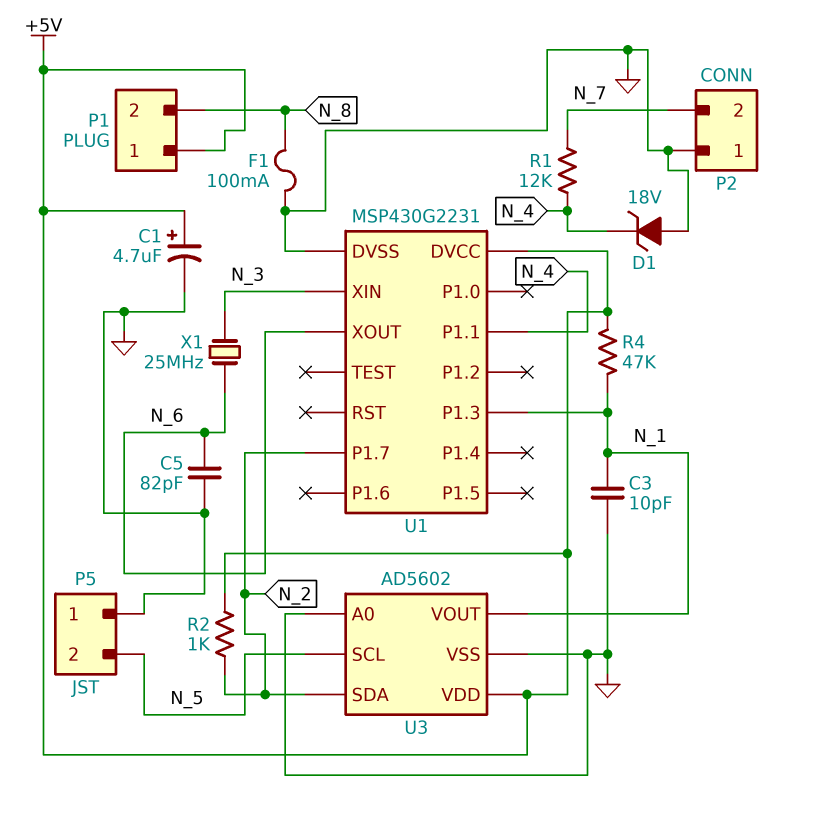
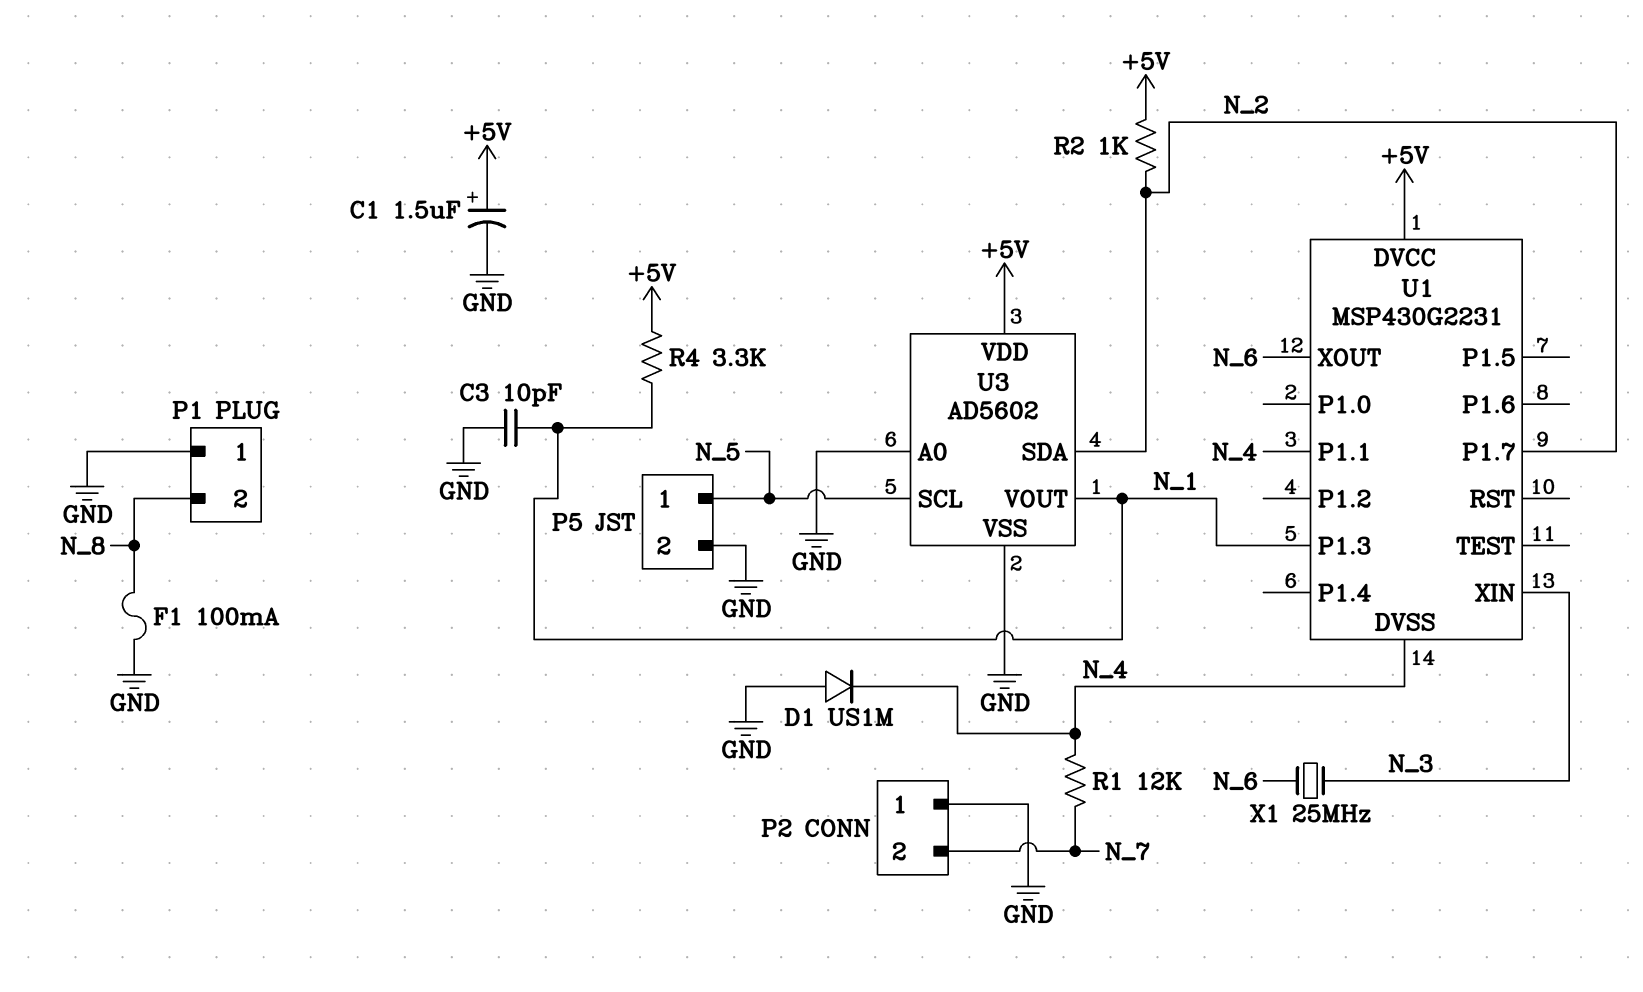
C1: 4.7uF (plus +5V, minus GND) -> 1.5uF (plus +5V, minus GND)
C5: 82pF (GND, N_6) -> none
D1: zener 18V (A GND, K N_4) -> diode US1M (A GND, K N_4)
P1 pin 1: +5V -> GND
P5 pin 1: GND -> N_5
P5 pin 2: N_5 -> GND
R4: 47k (+5V, N_1) -> 3.3k (+5V, N_1)
U1 pin DVSS: GND -> N_4

